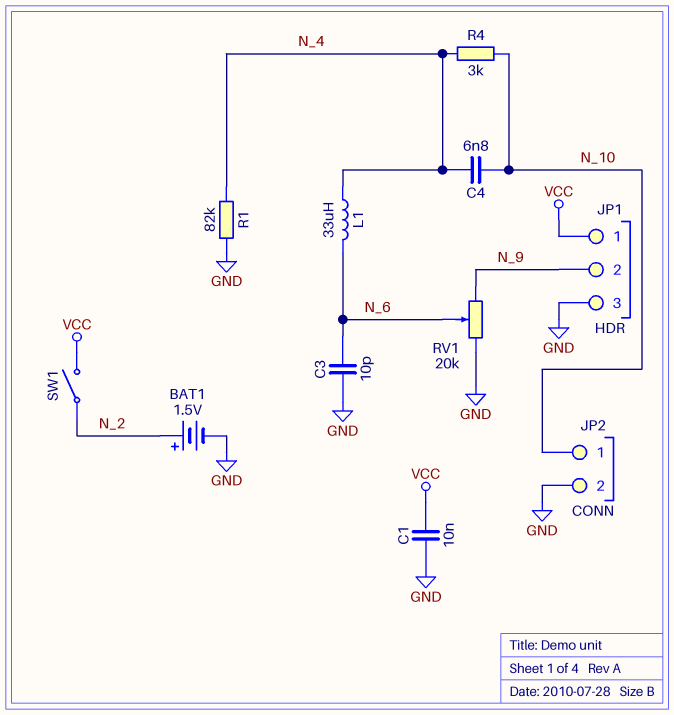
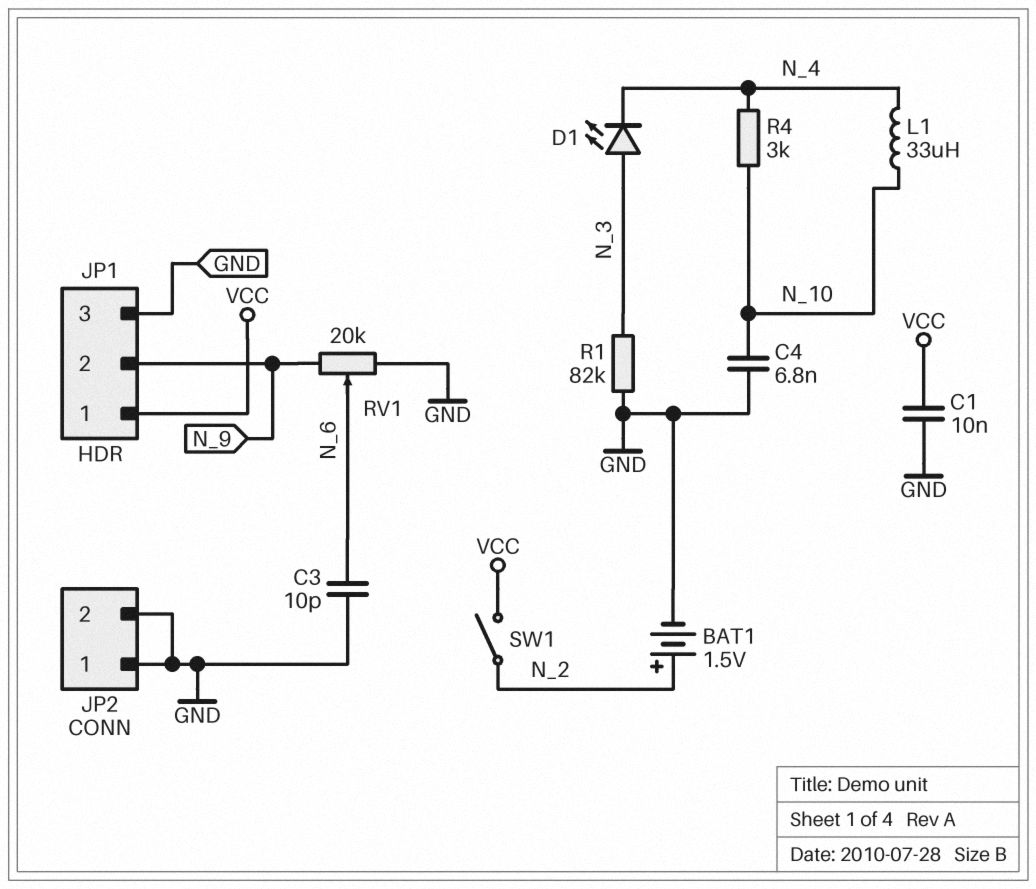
C4: 6.8nF (N_4, N_10) -> 6.8nF (GND, N_10)
D1: none -> LED (A N_3, K N_4)
JP2 pin 1: N_10 -> GND
L1: 33uH (N_4, N_6) -> 33uH (N_4, N_10)
R1: 82k (GND, N_4) -> 82k (GND, N_3)

